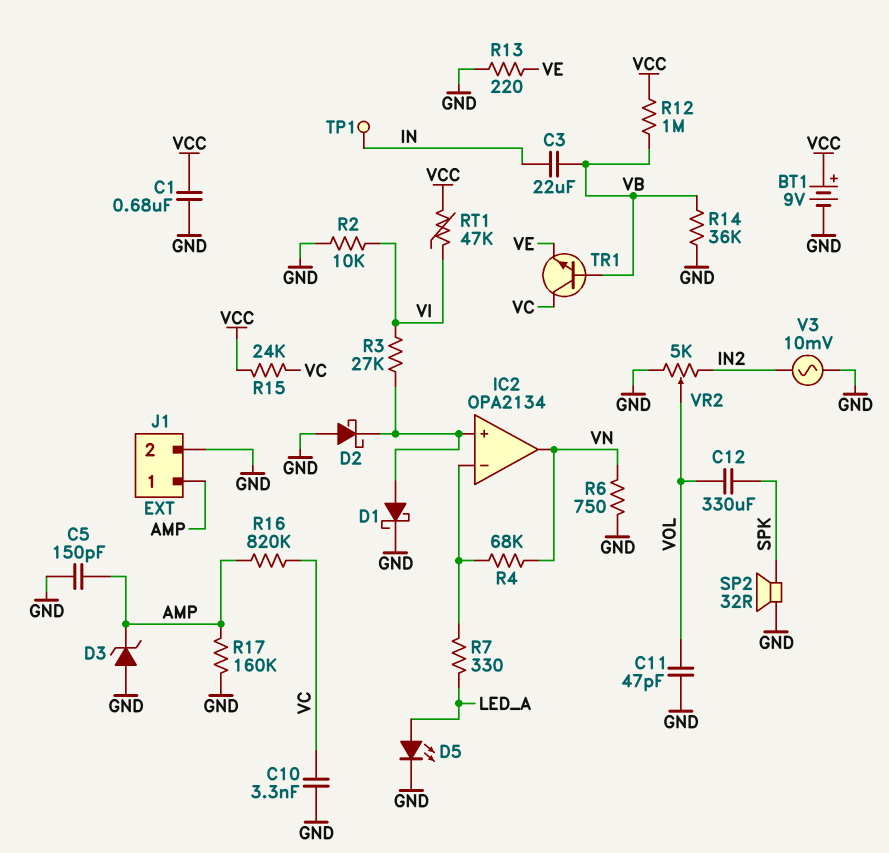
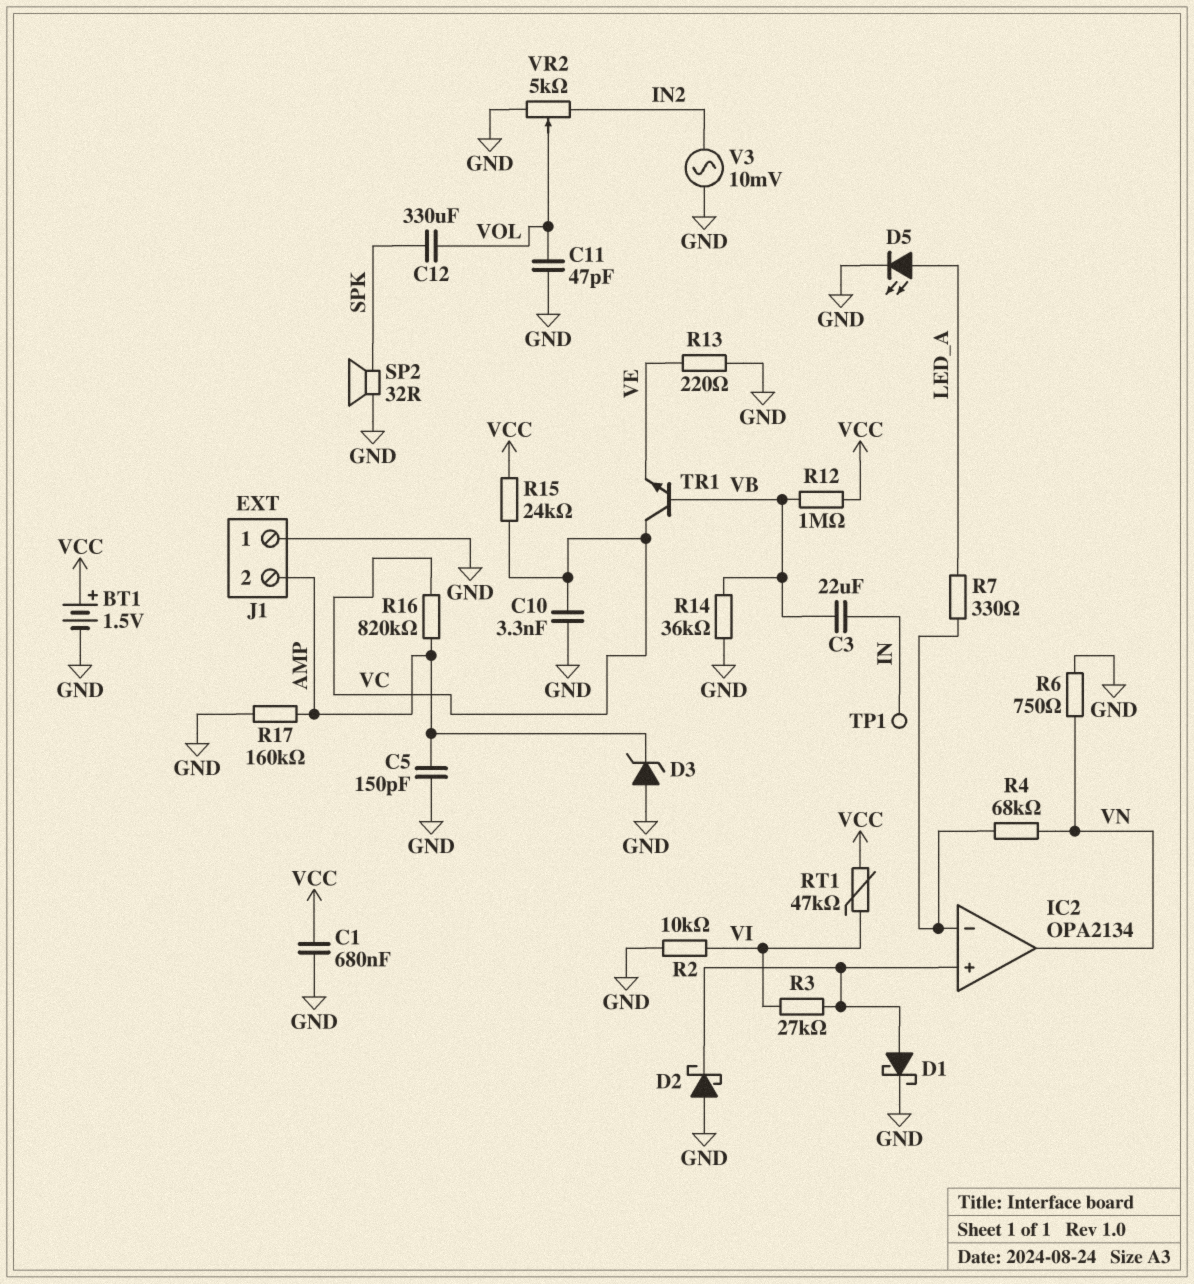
BT1: 9V (plus VCC, minus GND) -> 1.5V (plus VCC, minus GND)
J1 pin 1: AMP -> GND
J1 pin 2: GND -> AMP

